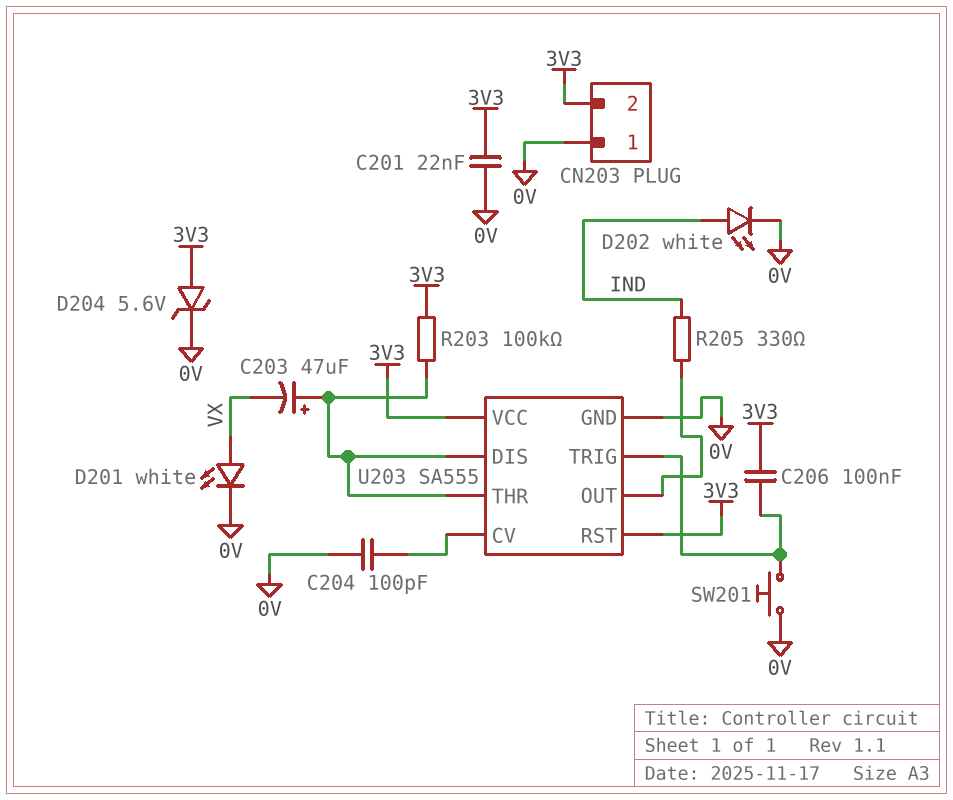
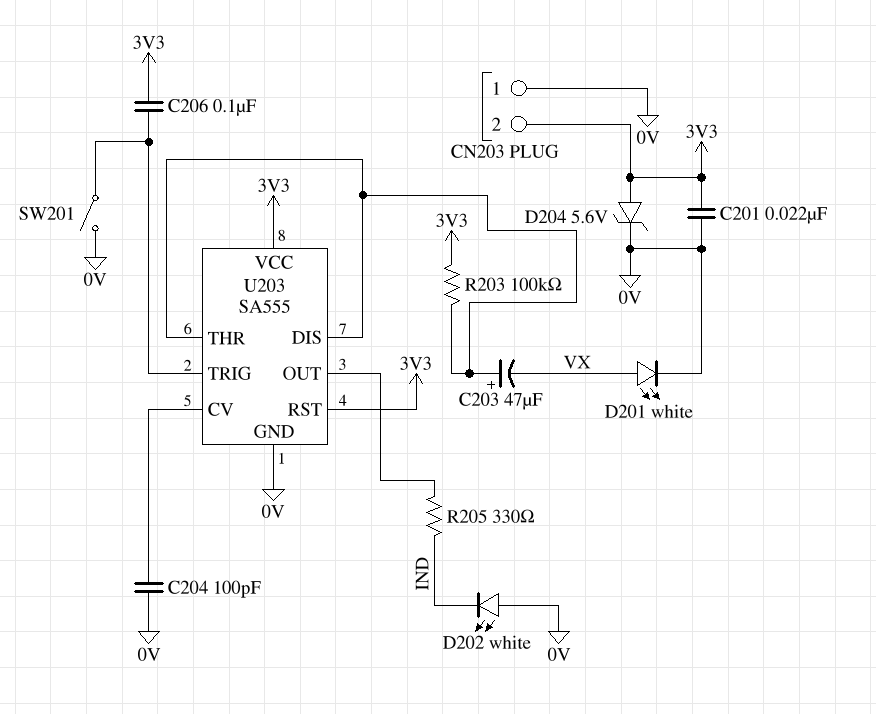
D202: LED white (A IND, K 0V) -> LED white (A 0V, K IND)
SW201: button (0V, U203/TRIG) -> switch (0V, U203/TRIG)

